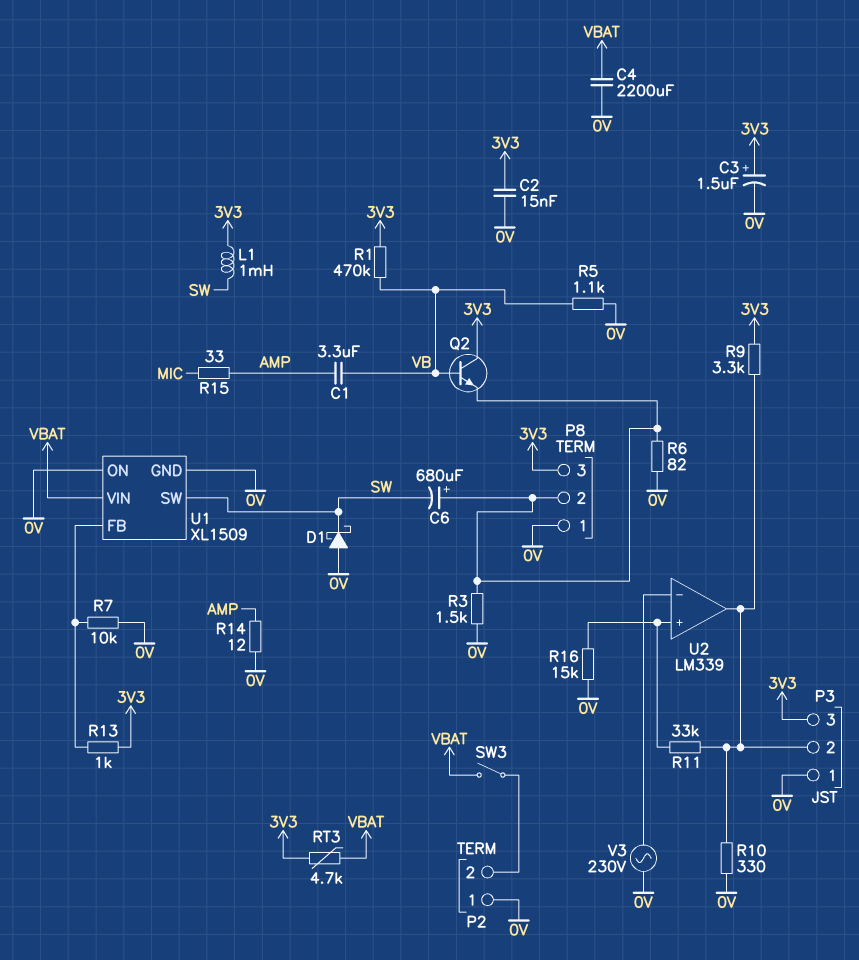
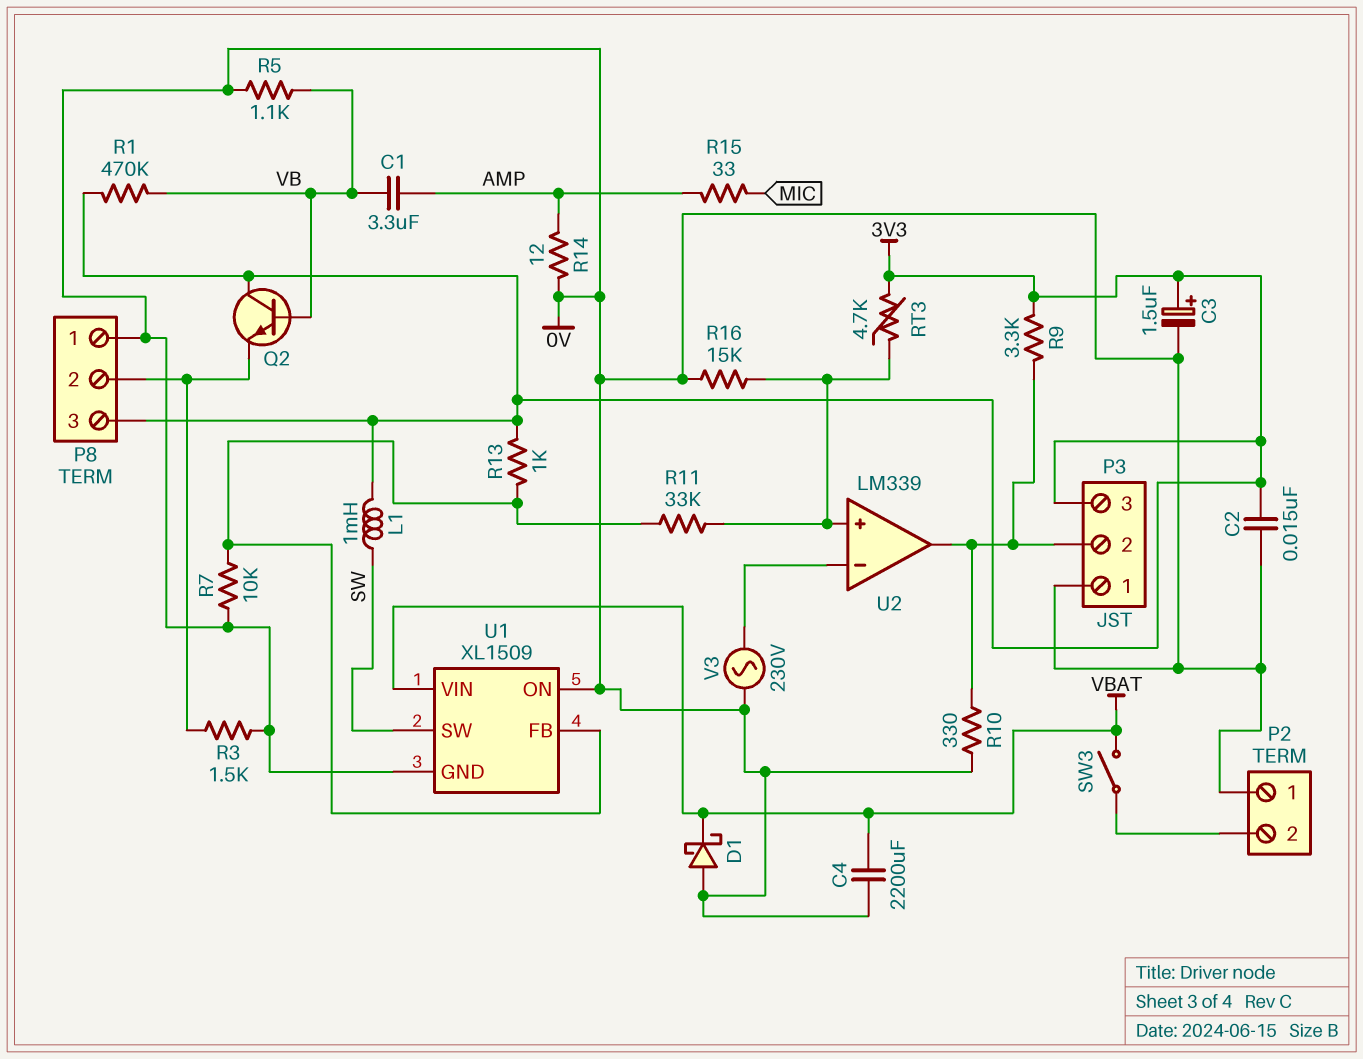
C6: 680uF (plus P8/2, minus SW) -> none
D1: schottky (A 0V, K SW) -> schottky (A 0V, K VBAT)
R6: 82 (0V, P8/2) -> none
R11: 33k (P3/2, U2/in+) -> 33k (U1/FB, U2/in+)
RT3: 4.7k (3V3, VBAT) -> 4.7k (3V3, U2/in+)

